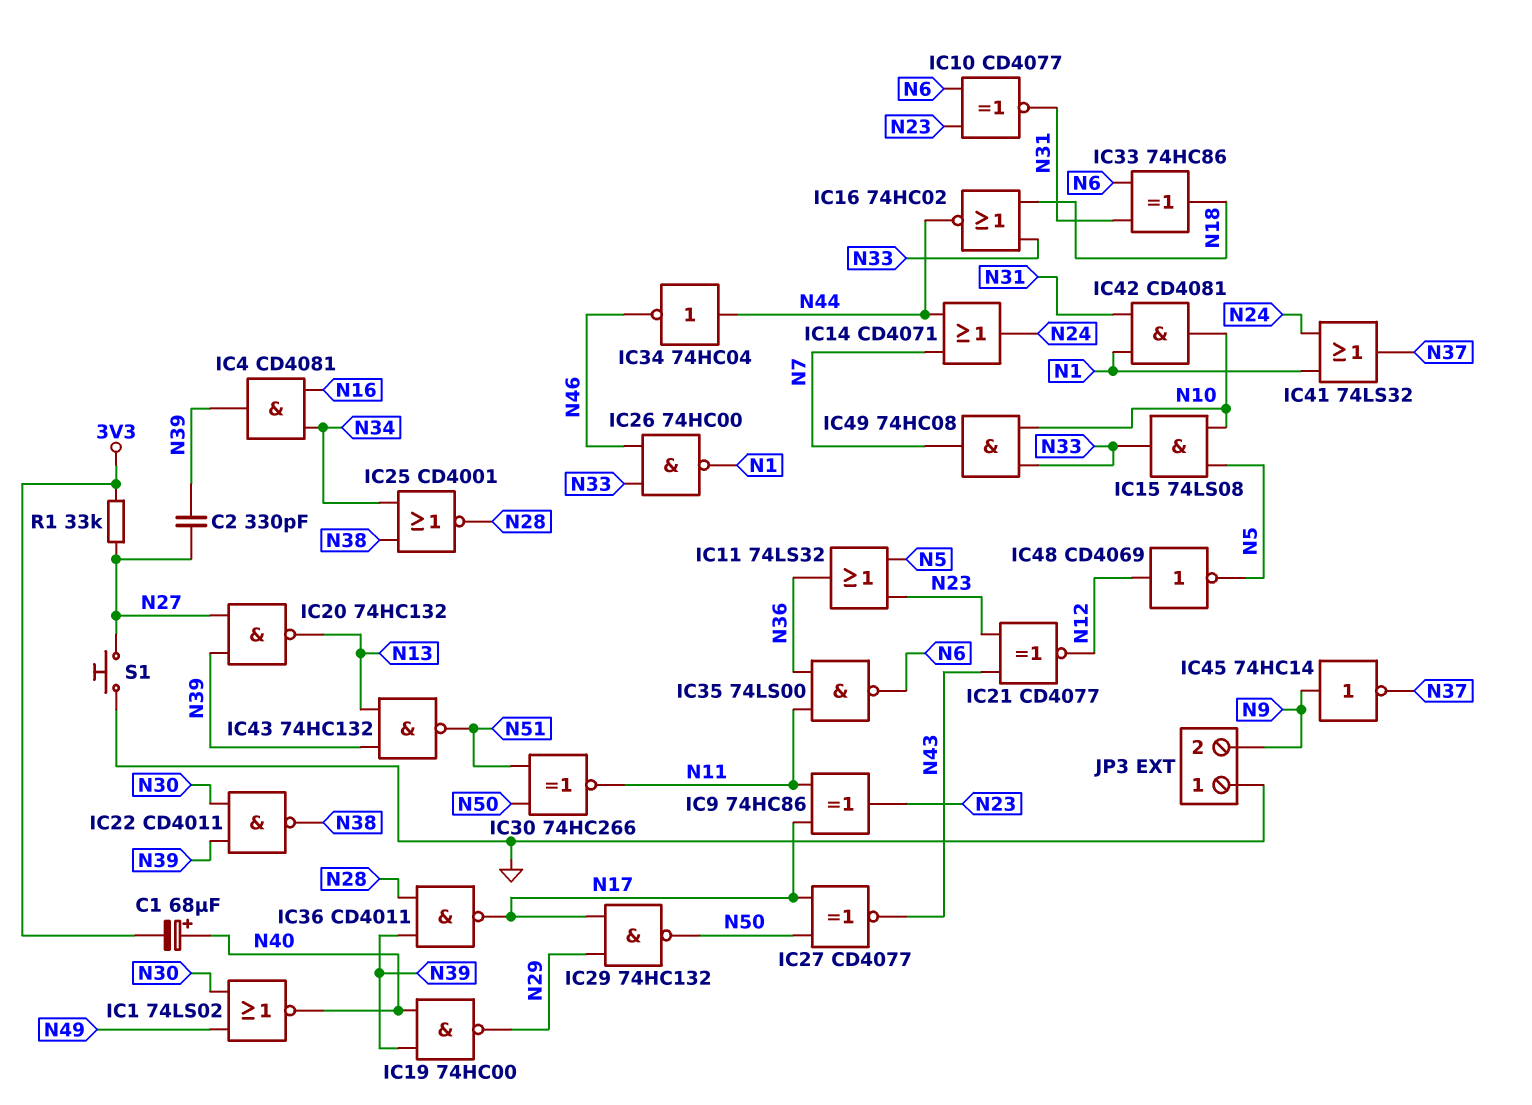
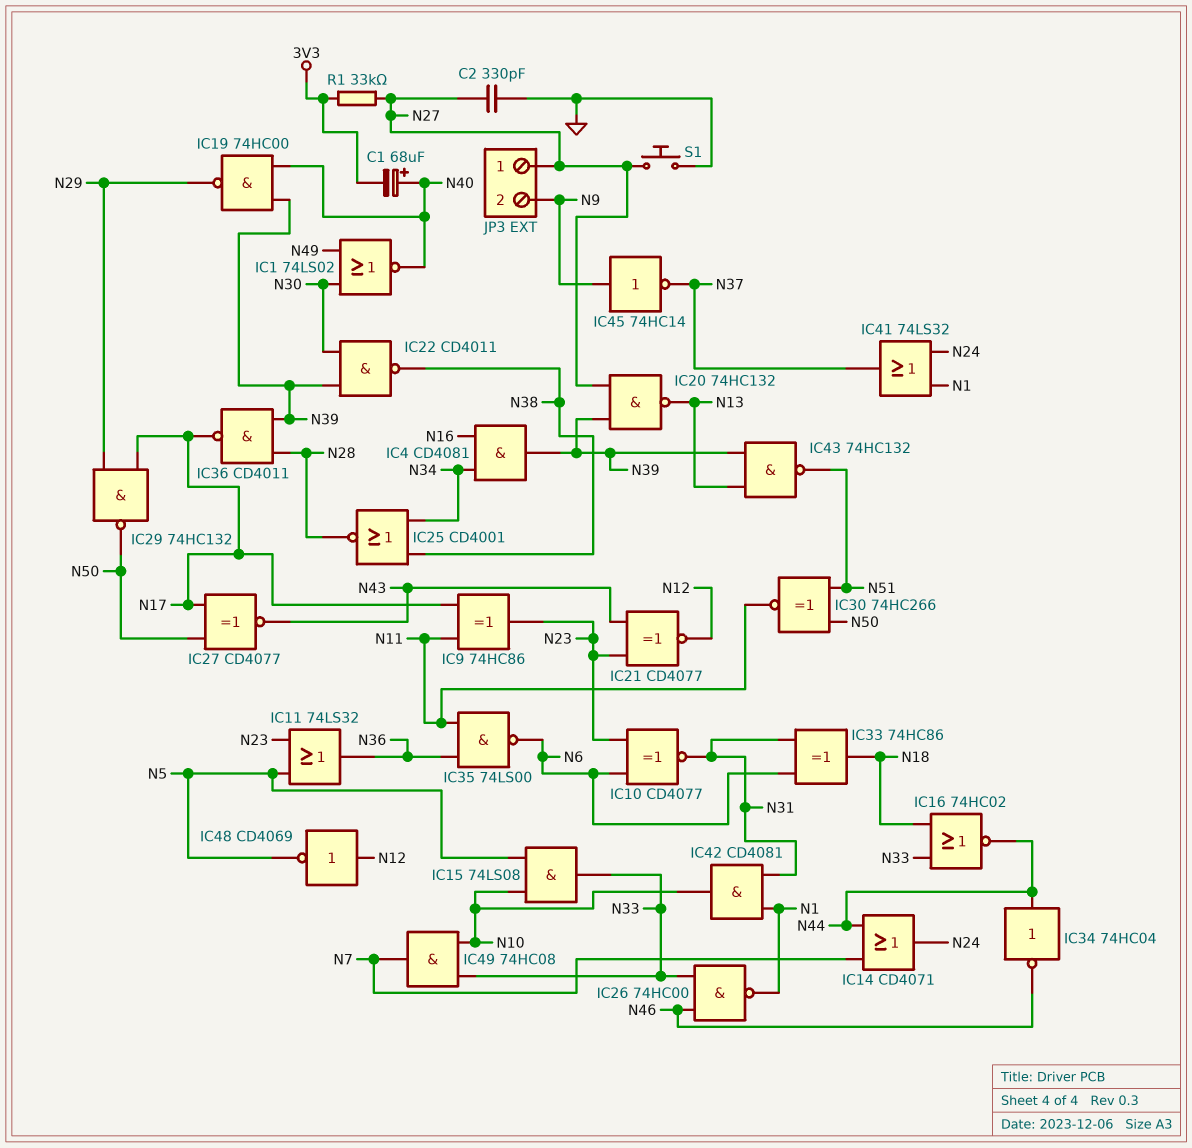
C2: 330pF (N27, N39) -> 330pF (GND, N27)
JP3 pin 1: GND -> N27

